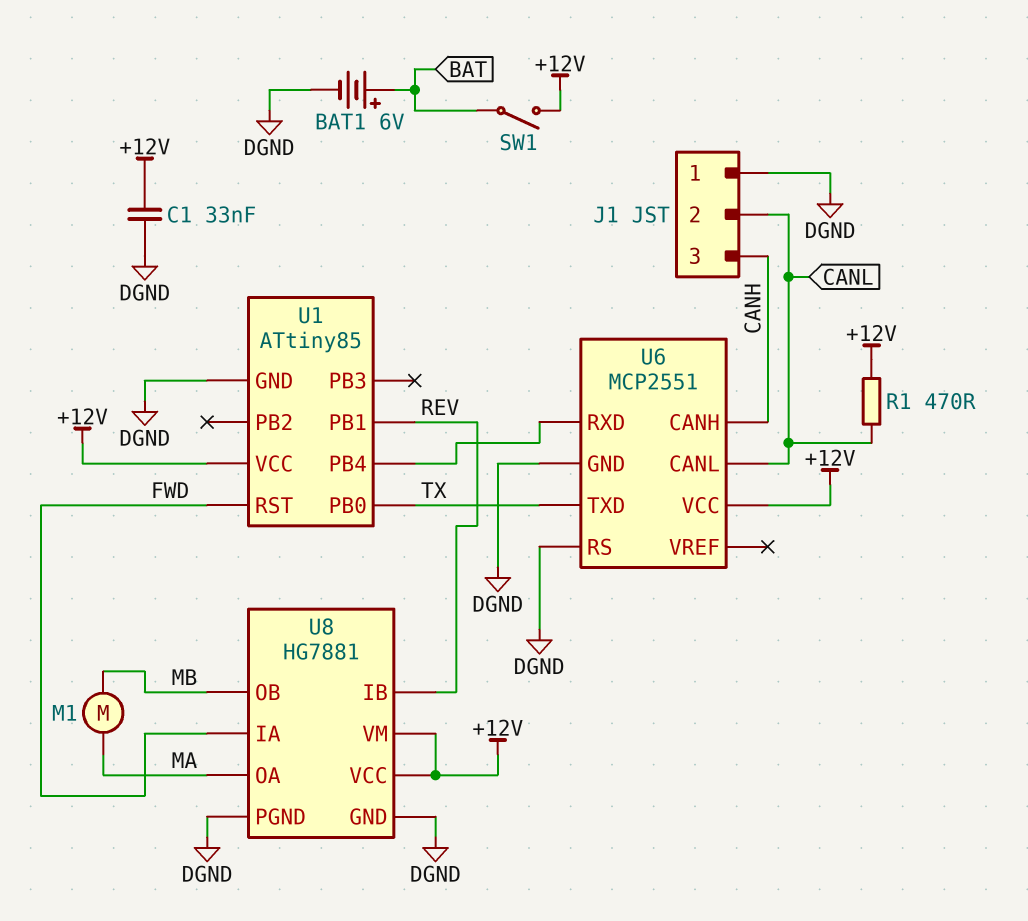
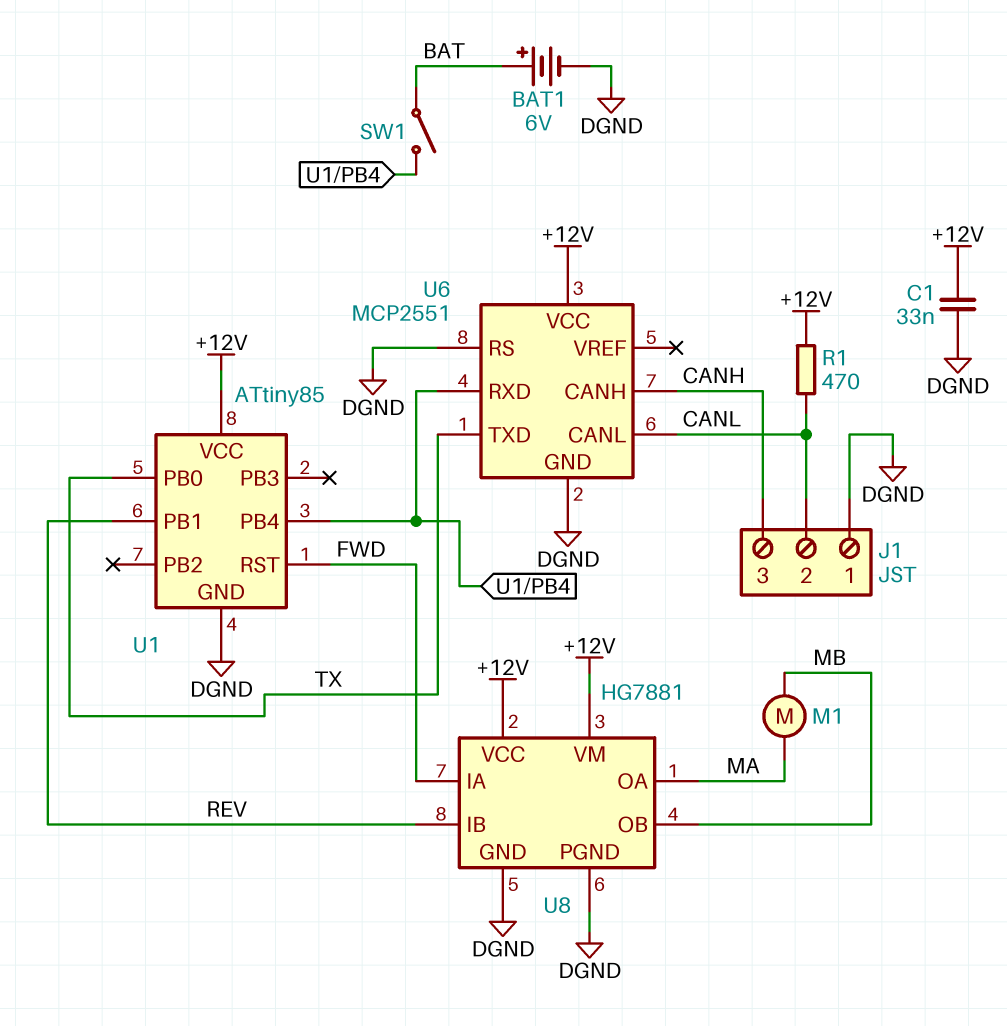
SW1: switch (+12V, BAT) -> switch (BAT, U1/PB4)

